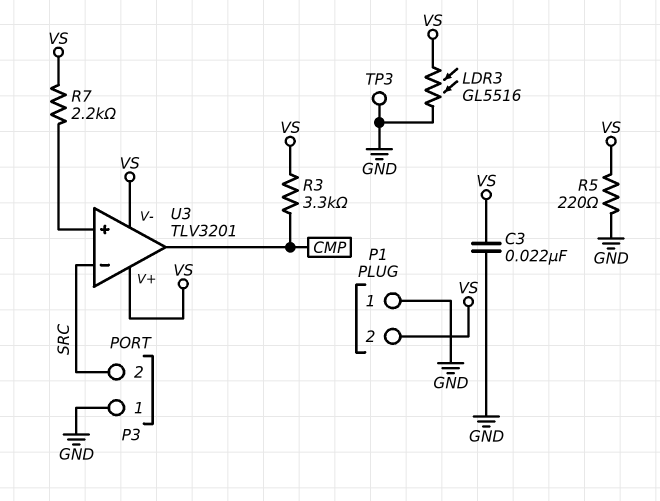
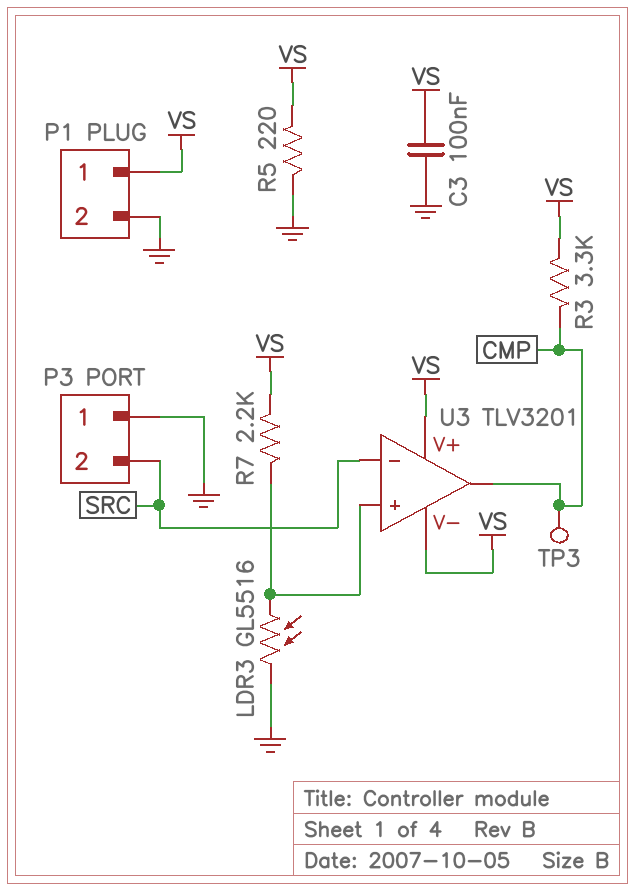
C3: 22nF (GND, VS) -> 100nF (GND, VS)
LDR3: GL5516 (GND, VS) -> GL5516 (GND, U3/in+)
P1 pin 1: GND -> VS
P1 pin 2: VS -> GND
TP3: test point (GND) -> test point (CMP)

